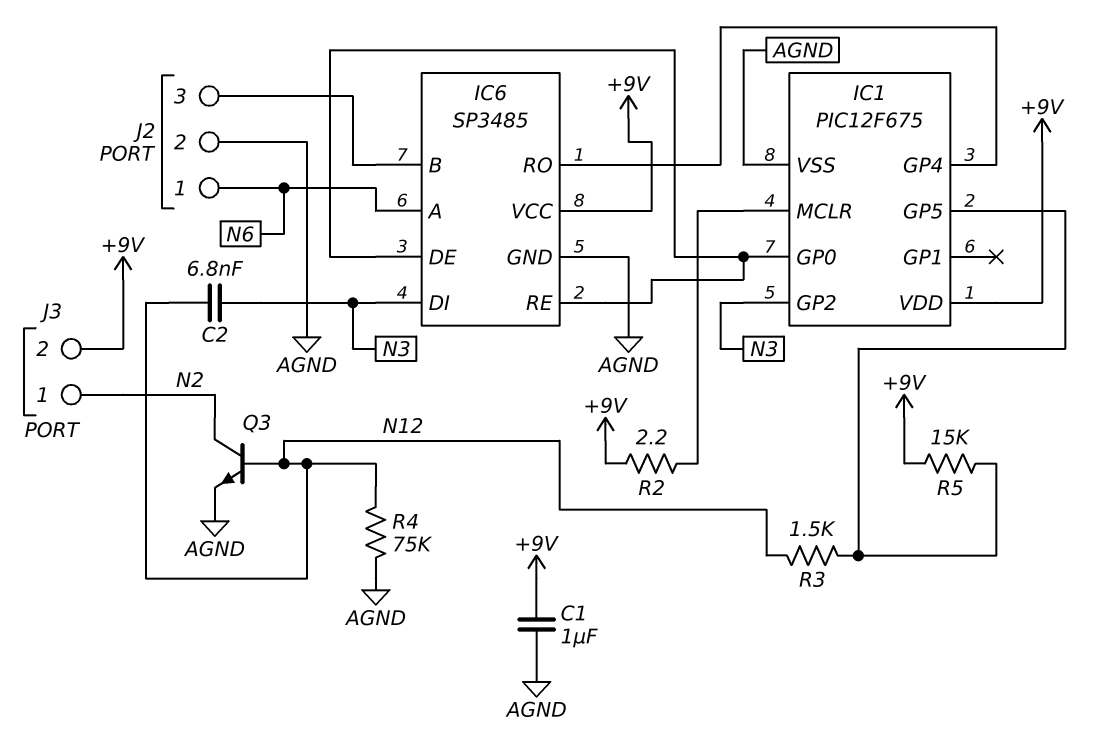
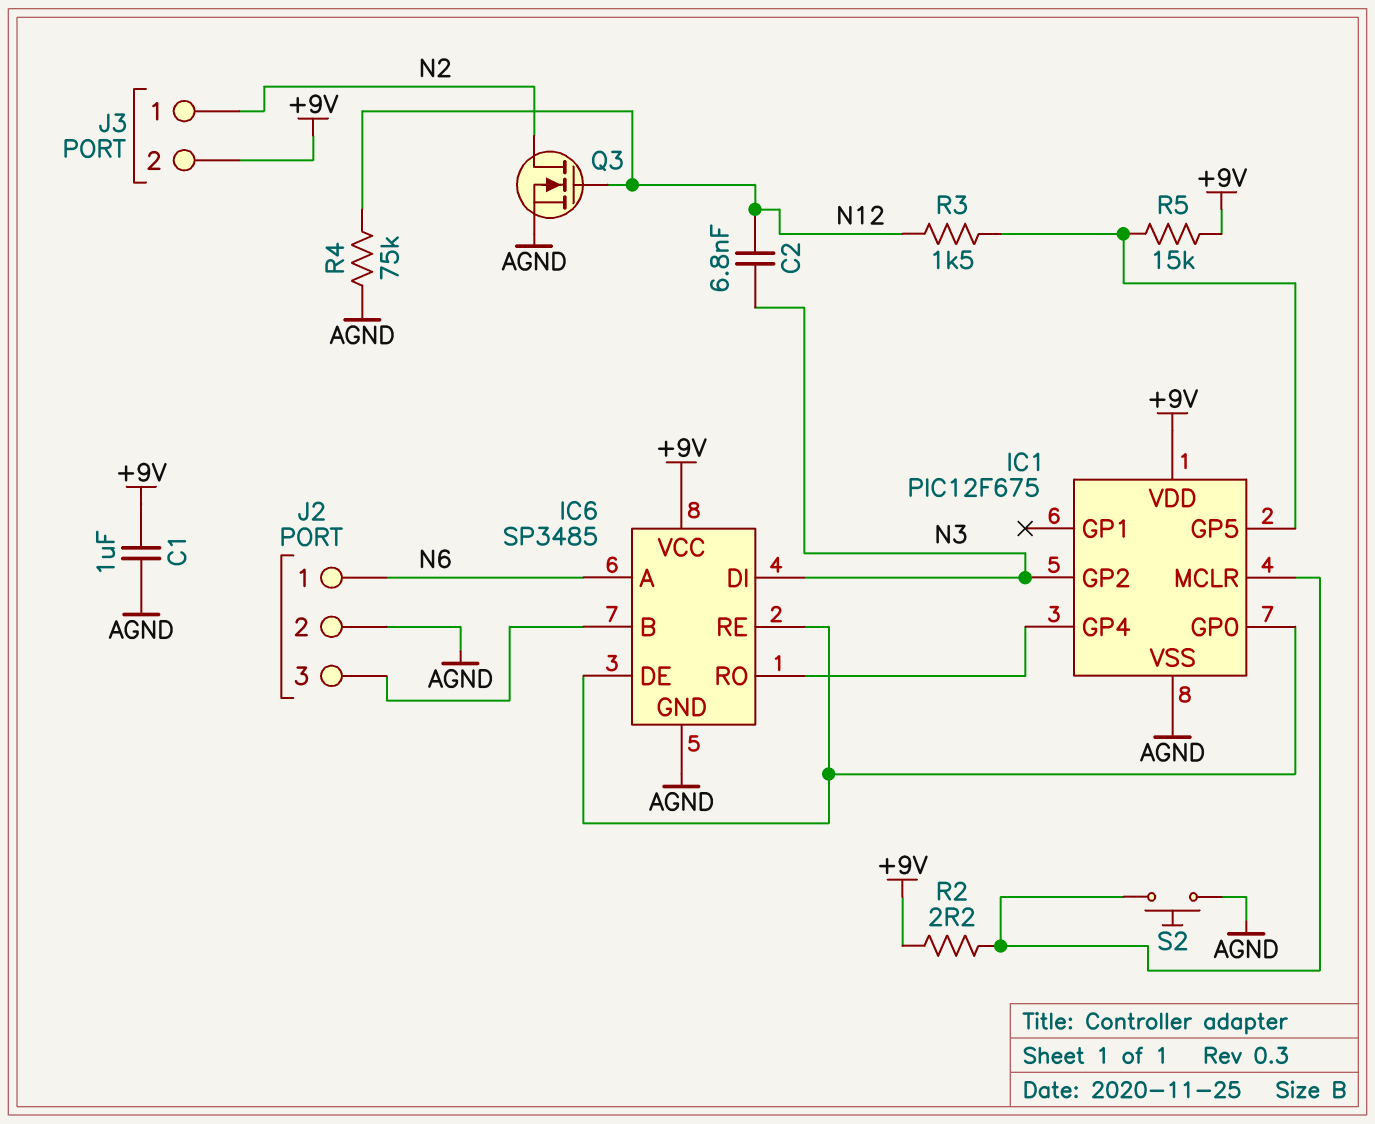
Q3: NPN (B N12, C N2, E AGND) -> NMOS (G N12, D N2, S AGND)
S2: none -> button (AGND, IC1/MCLR)

